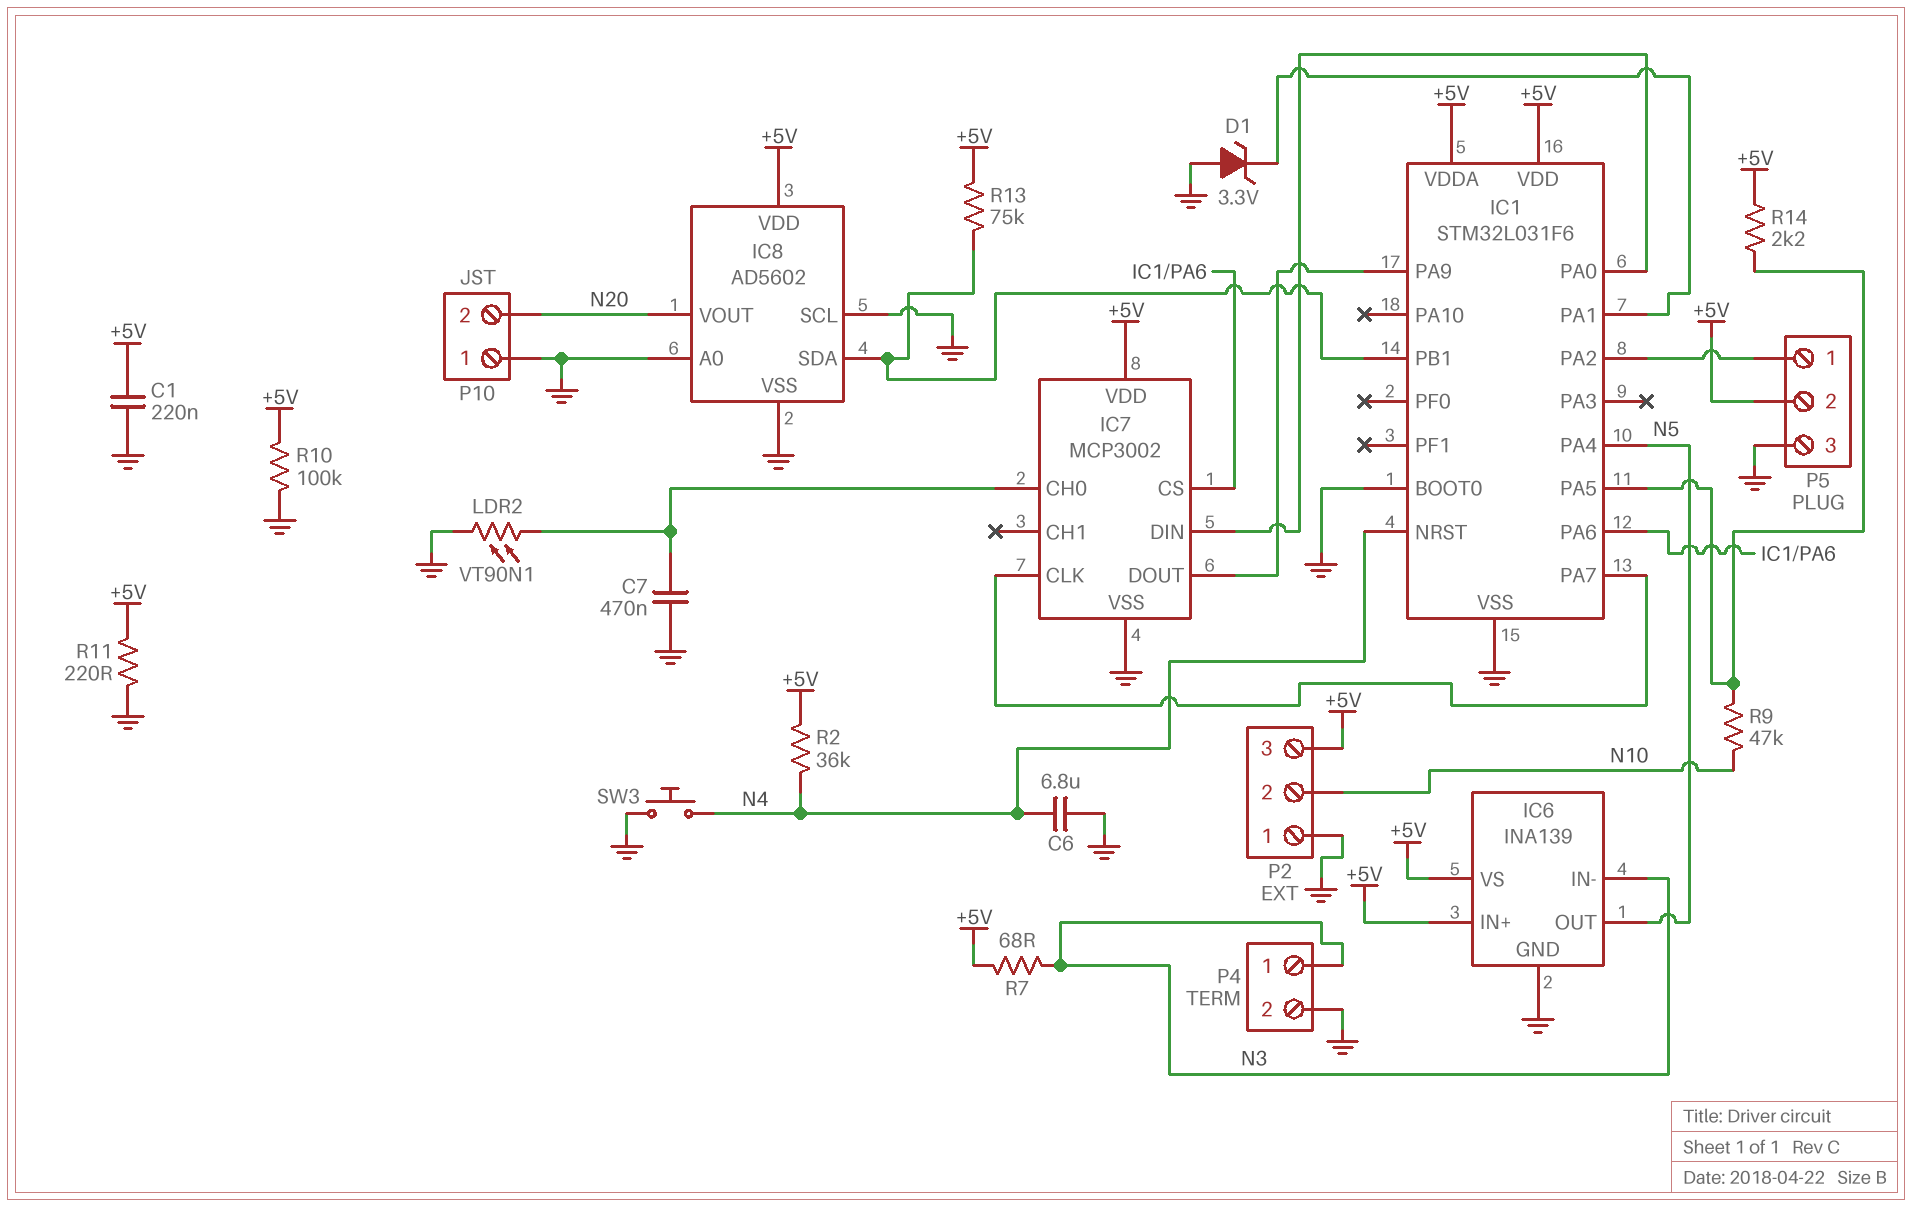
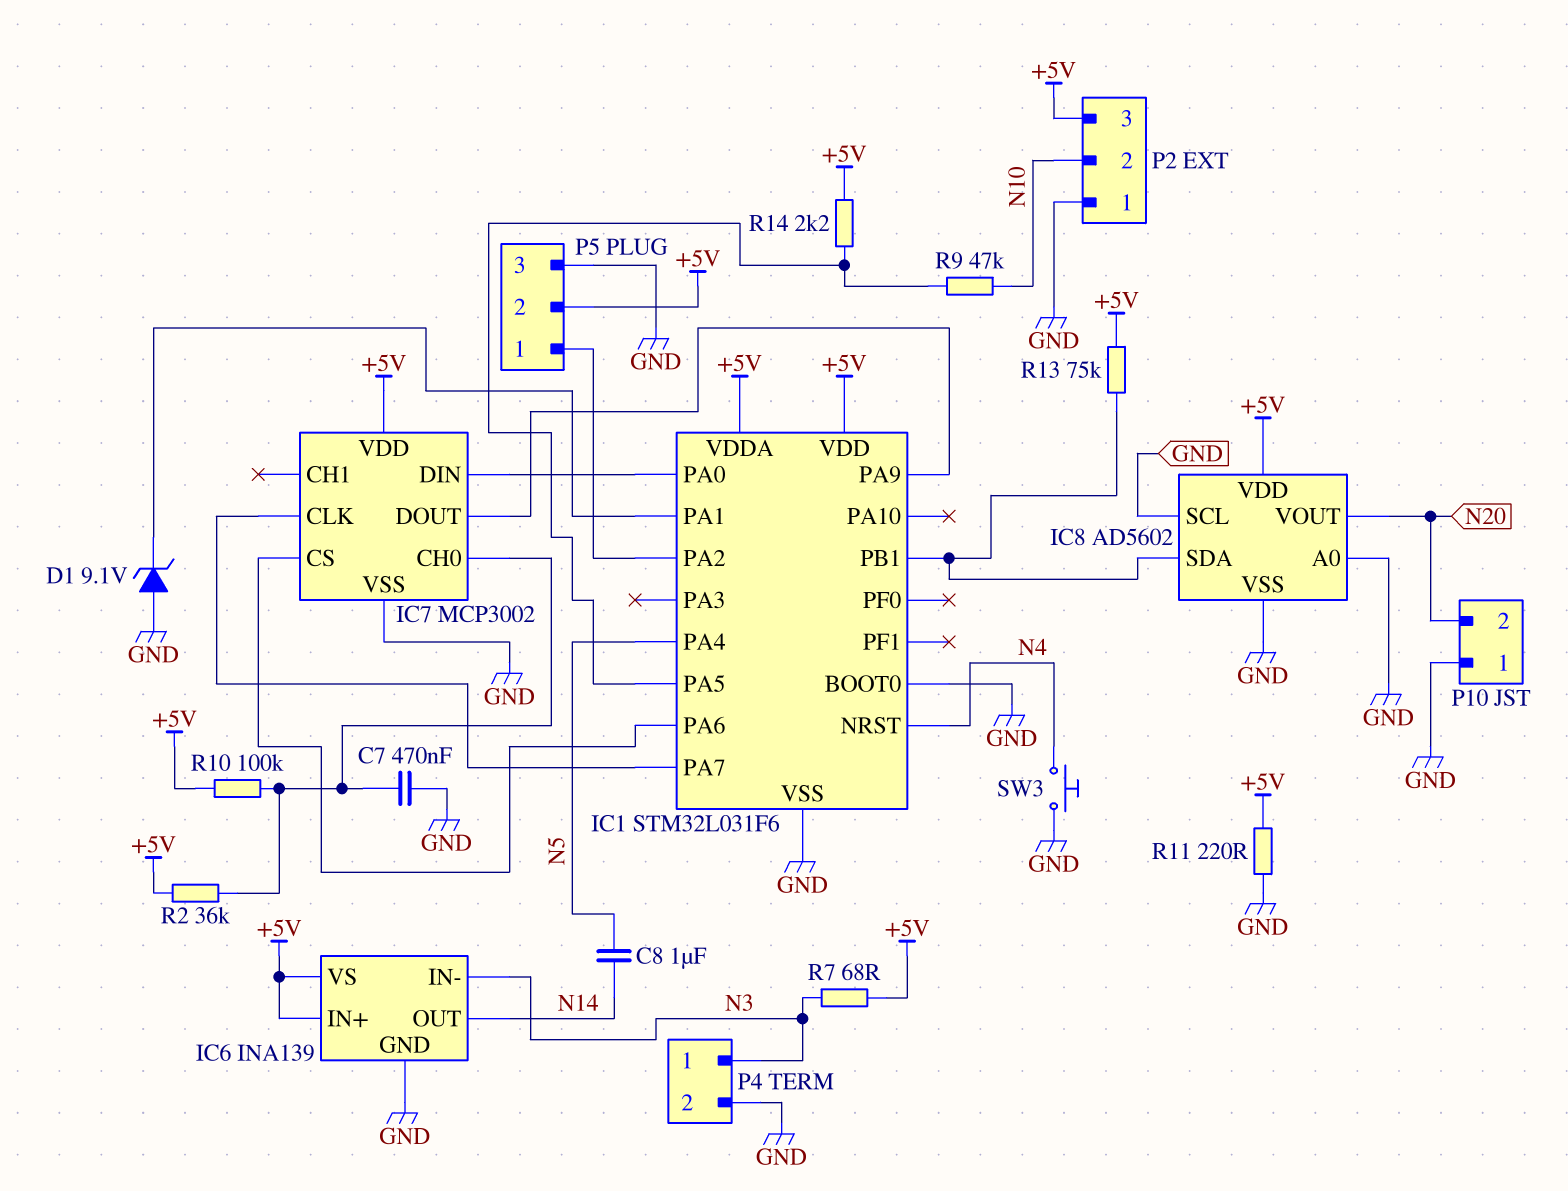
C1: 220nF (+5V, GND) -> none
C6: 6.8uF (GND, N4) -> none
C8: none -> 1uF (N5, N14)
D1: zener 3.3V (A GND, K IC1/PA1) -> zener 9.1V (A GND, K IC1/PA1)
IC6 pin OUT: N5 -> N14
LDR2: VT90N1 (GND, IC7/CH0) -> none
R2: 36k (+5V, N4) -> 36k (+5V, IC7/CH0)
R10: 100k (+5V, GND) -> 100k (+5V, IC7/CH0)

